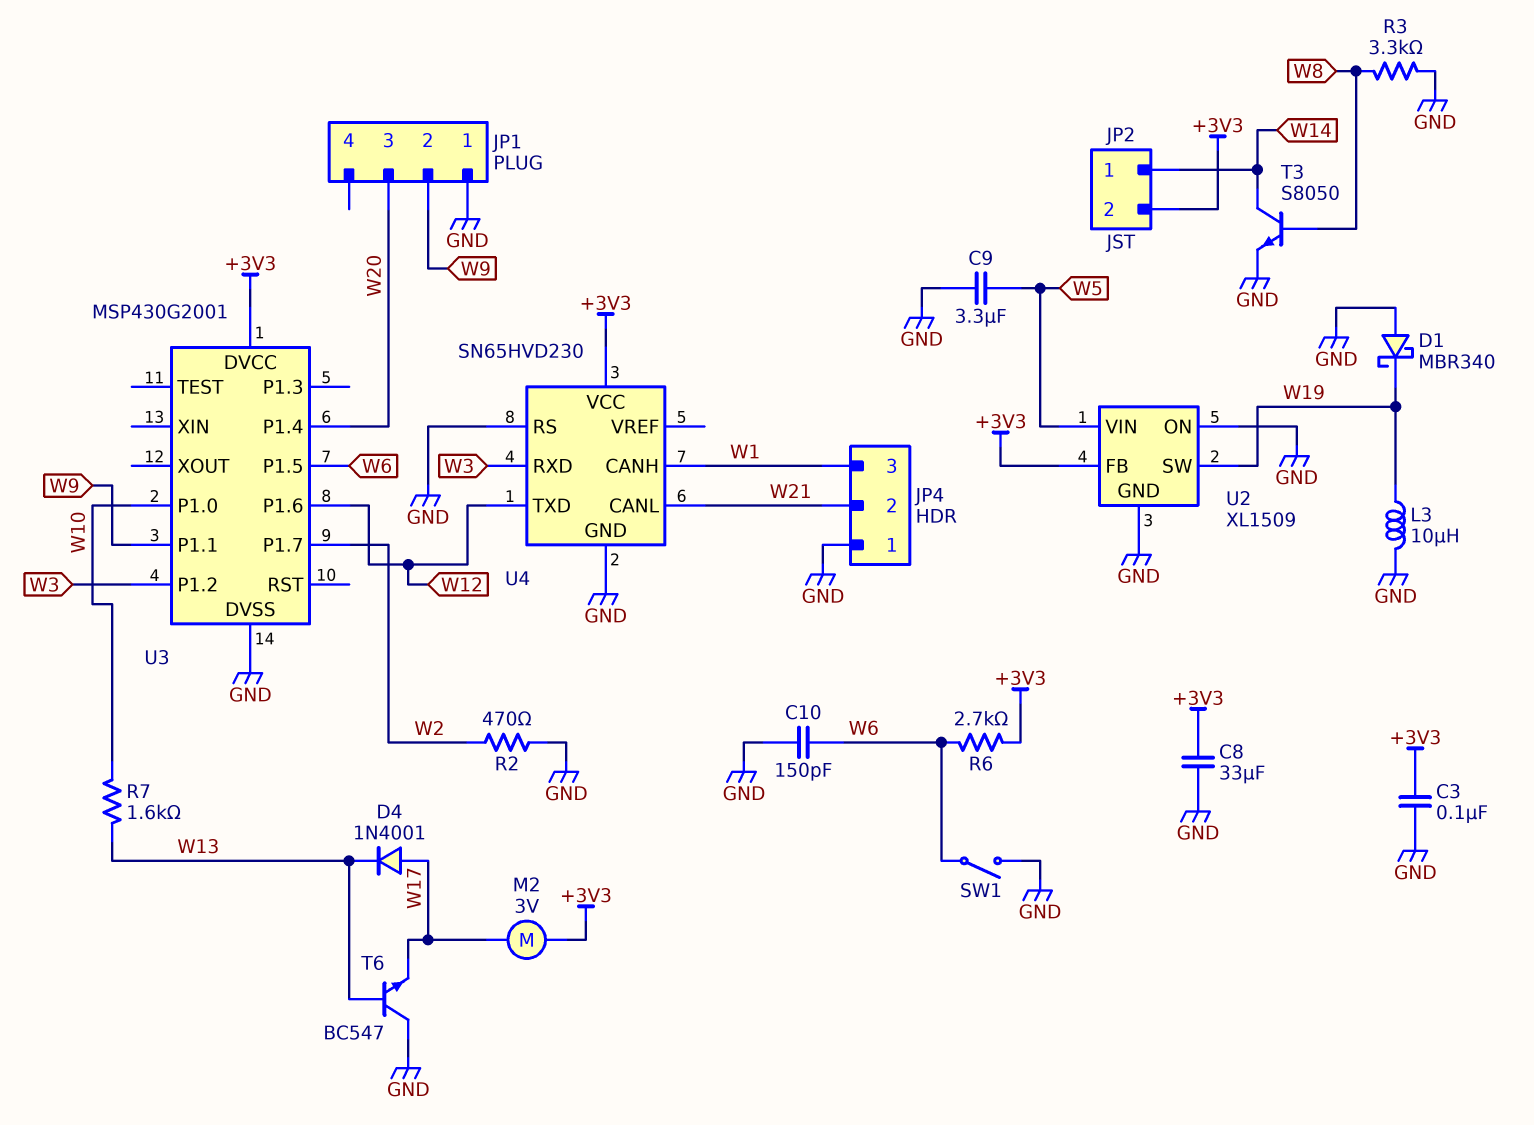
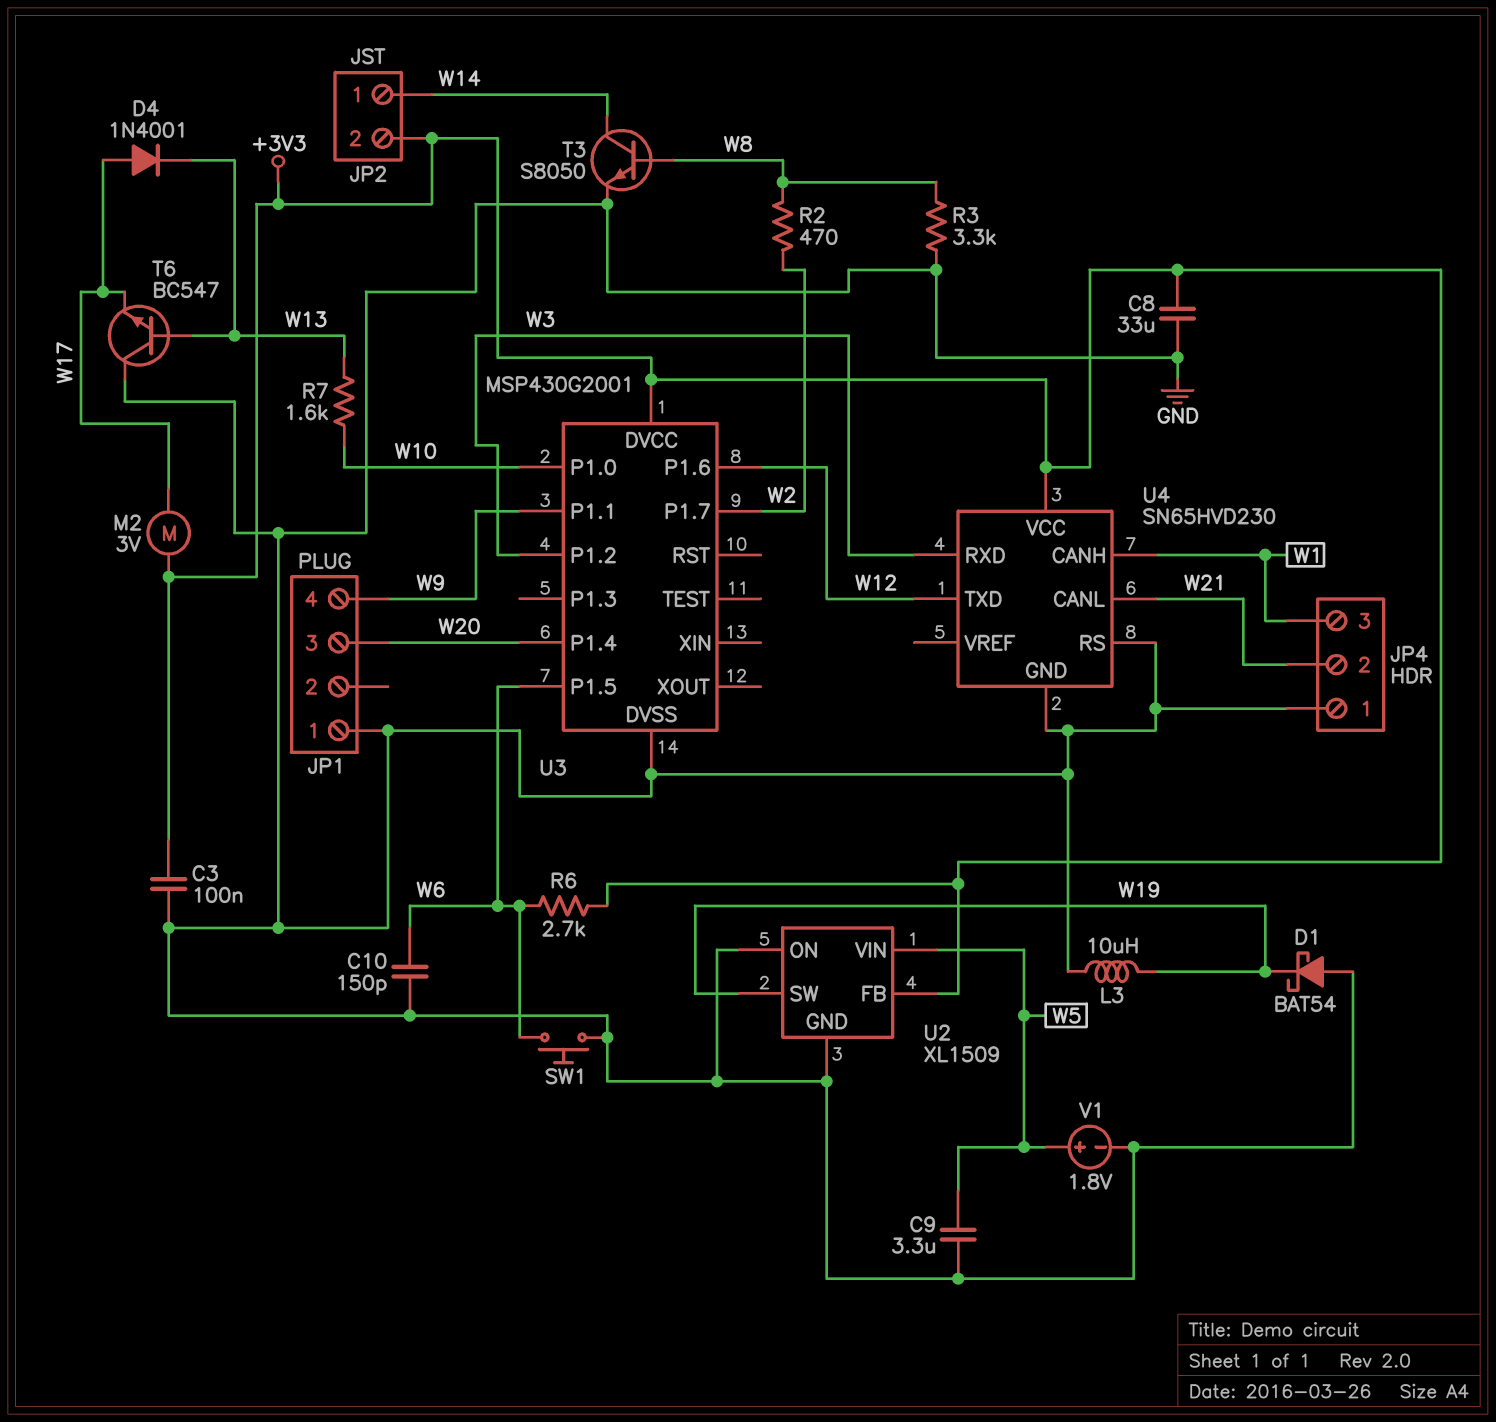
D1: schottky MBR340 (A GND, K W19) -> schottky BAT54 (A GND, K W19)
JP1 pin 2: W9 -> none
JP1 pin 4: none -> W9
R2: 470 (GND, W2) -> 470 (W2, W8)
SW1: switch (GND, W6) -> button (GND, W6)
V1: none -> 1.8V (plus W5, minus GND)

